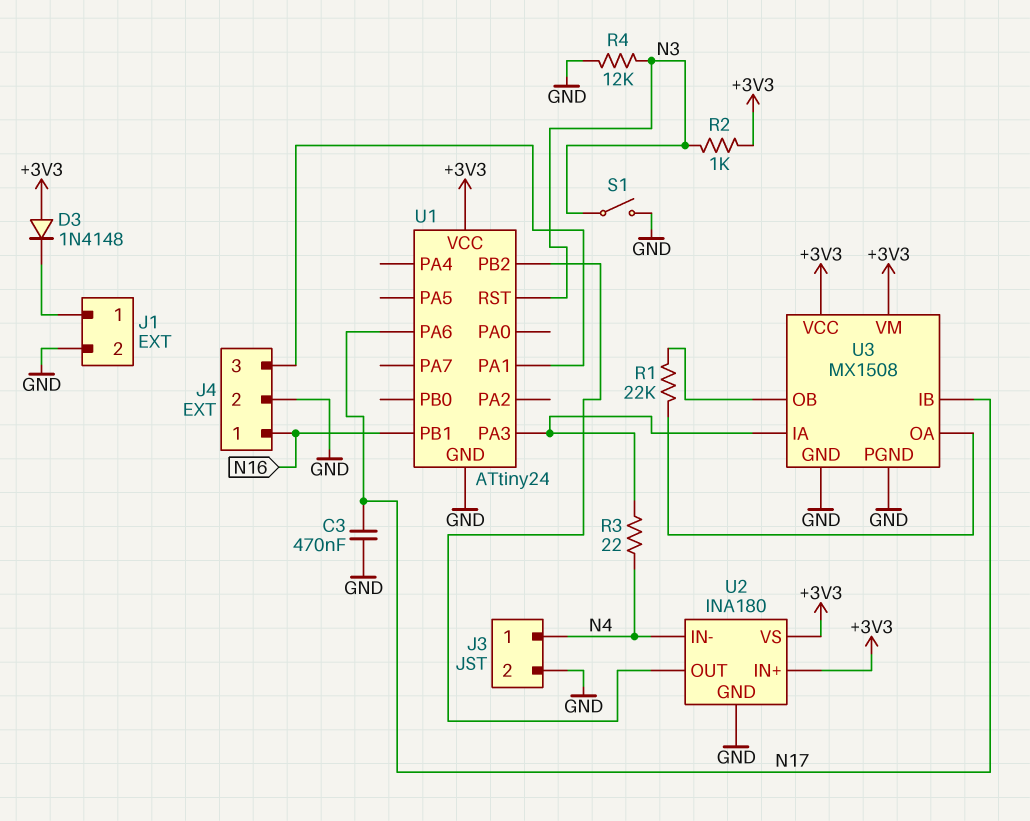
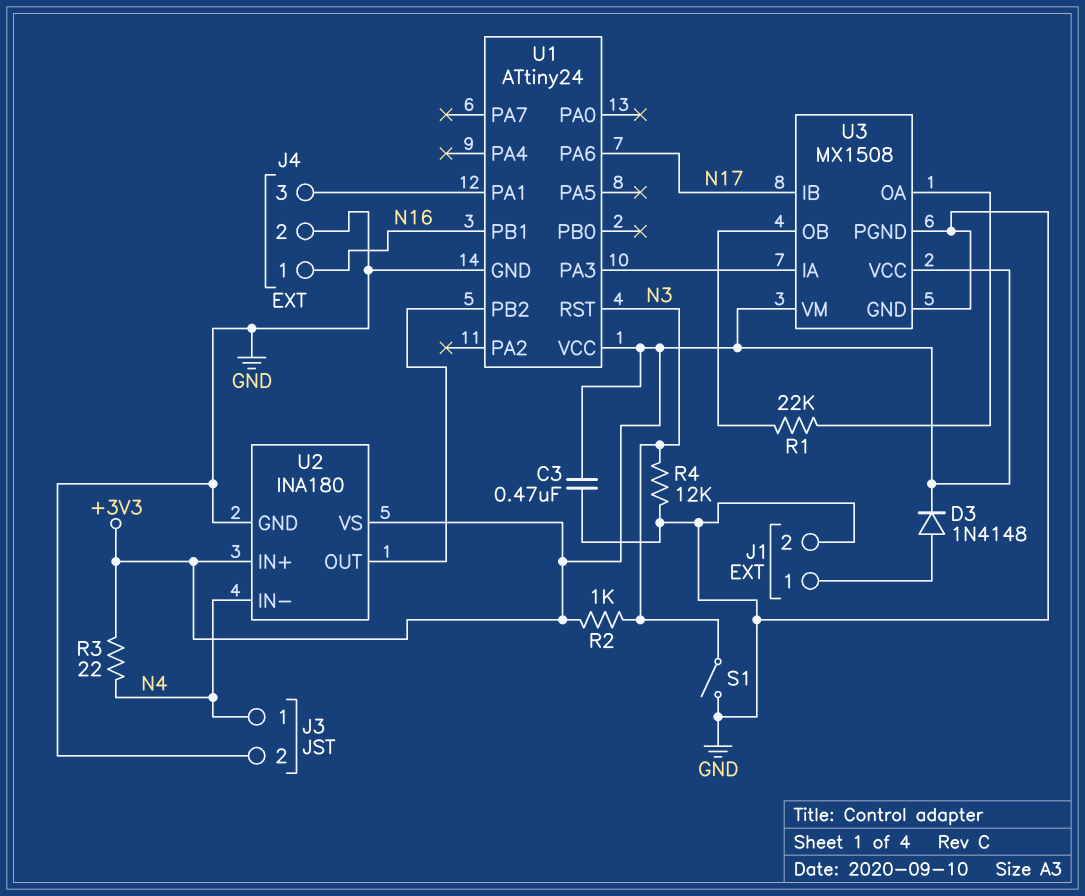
C3: 470nF (GND, N17) -> 470nF (+3V3, GND)
D3: diode 1N4148 (A +3V3, K J1/1) -> diode 1N4148 (A J1/1, K +3V3)
R3: 22 (N4, U1/PA3) -> 22 (+3V3, N4)

